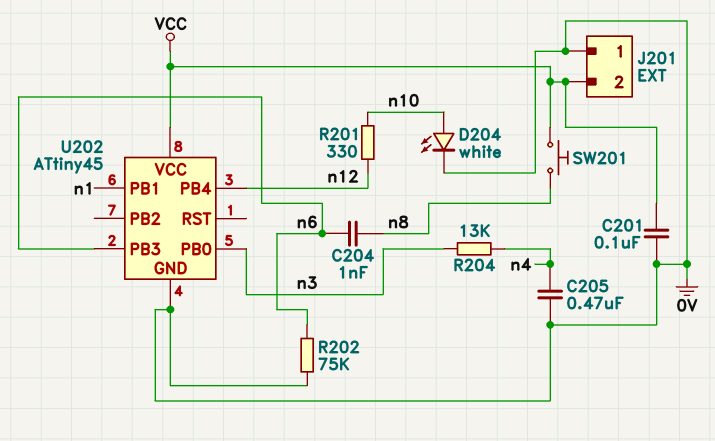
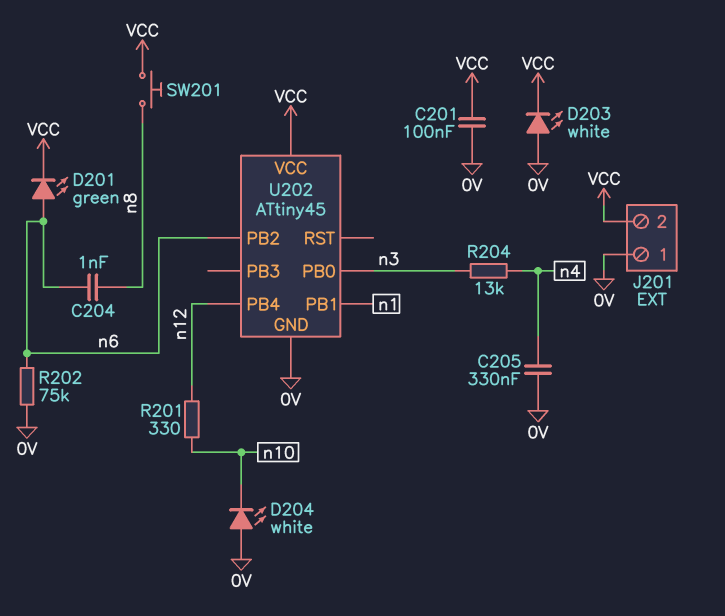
C205: 470nF (0V, n4) -> 330nF (0V, n4)
D201: none -> LED green (A n6, K VCC)
D203: none -> LED white (A 0V, K VCC)
D204: LED white (A n10, K 0V) -> LED white (A 0V, K n10)
U202 pin PB2: none -> n6
U202 pin PB3: n6 -> none

